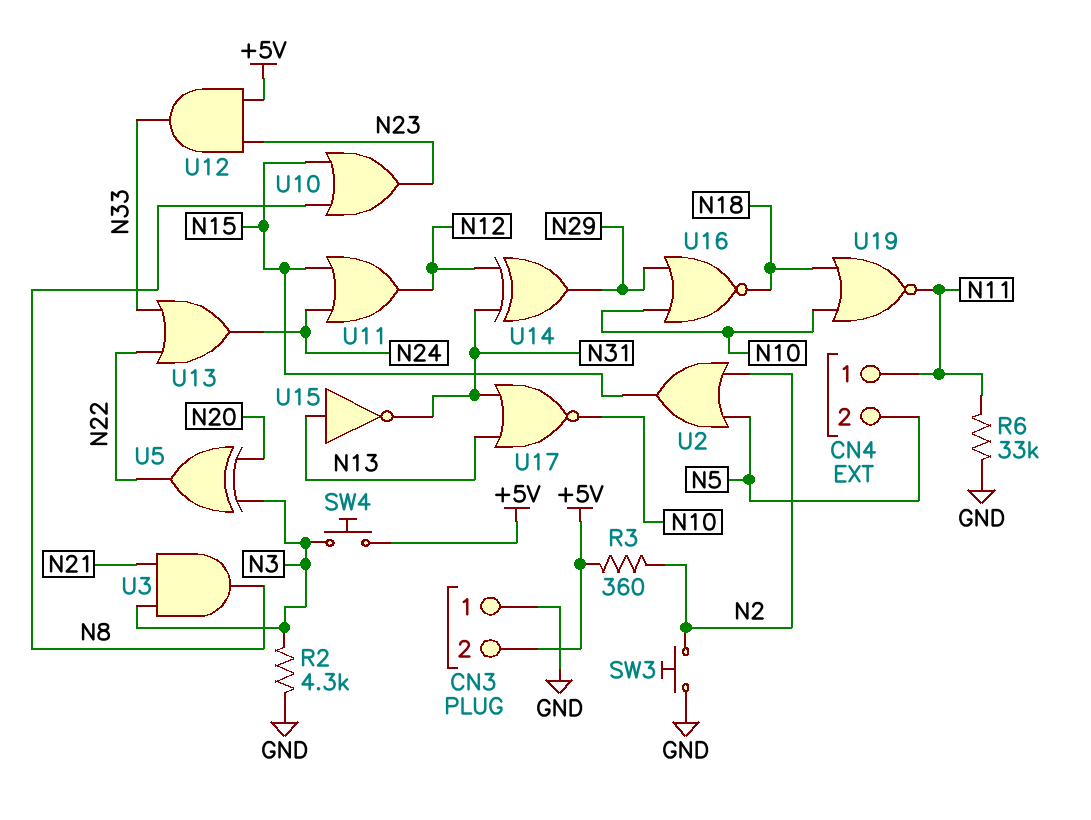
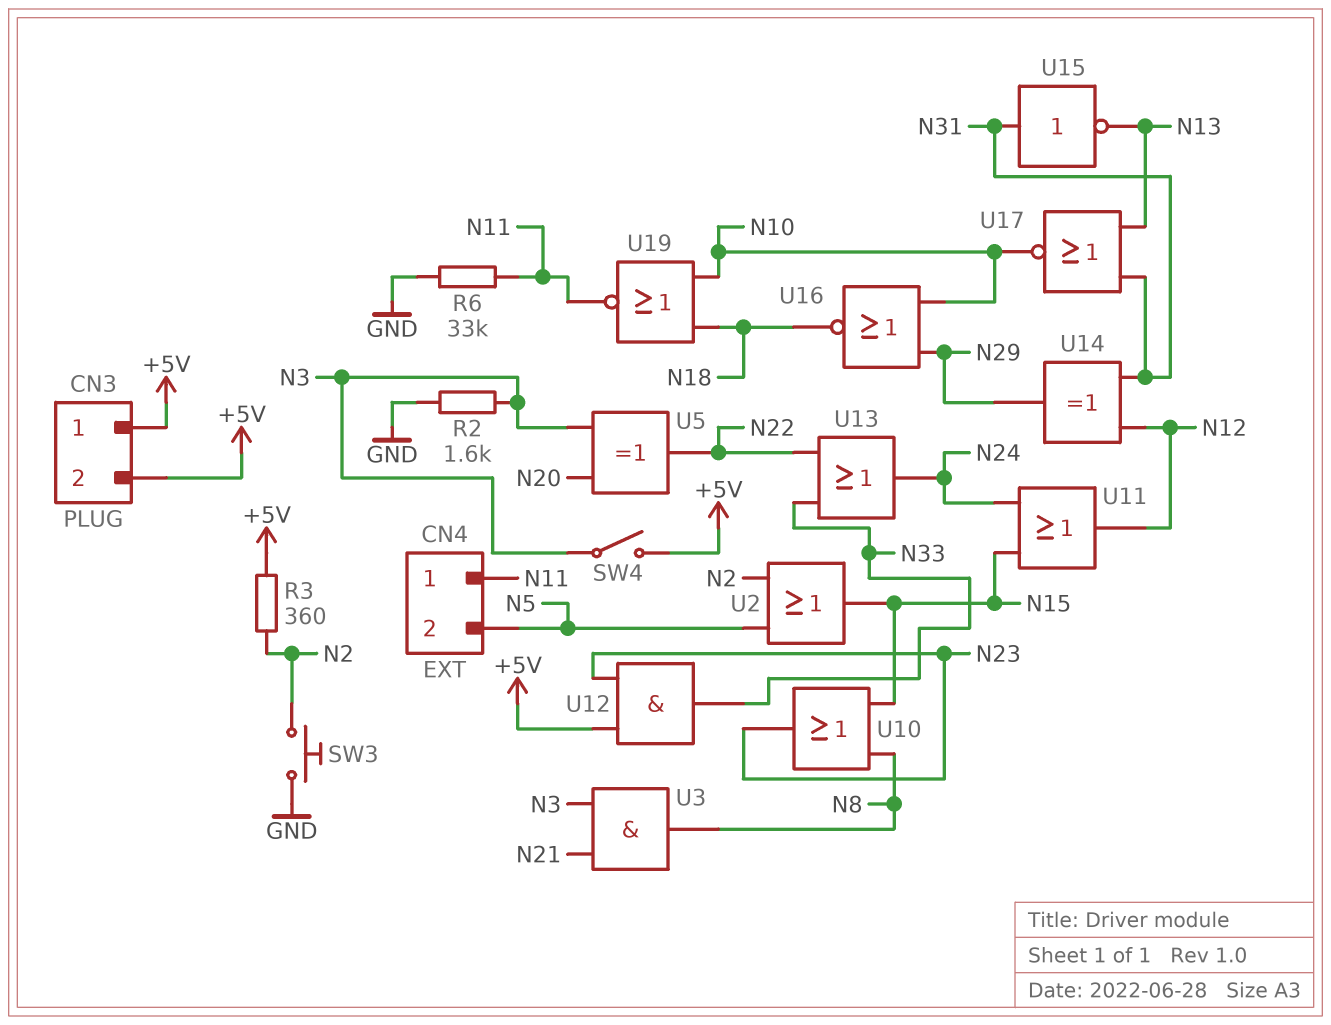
CN3 pin 1: GND -> +5V
R2: 4.3k (GND, N3) -> 1.6k (GND, N3)
SW4: button (+5V, N3) -> switch (+5V, N3)
U15: NOT (in N13, out N31) -> NOT (in N31, out N13)

